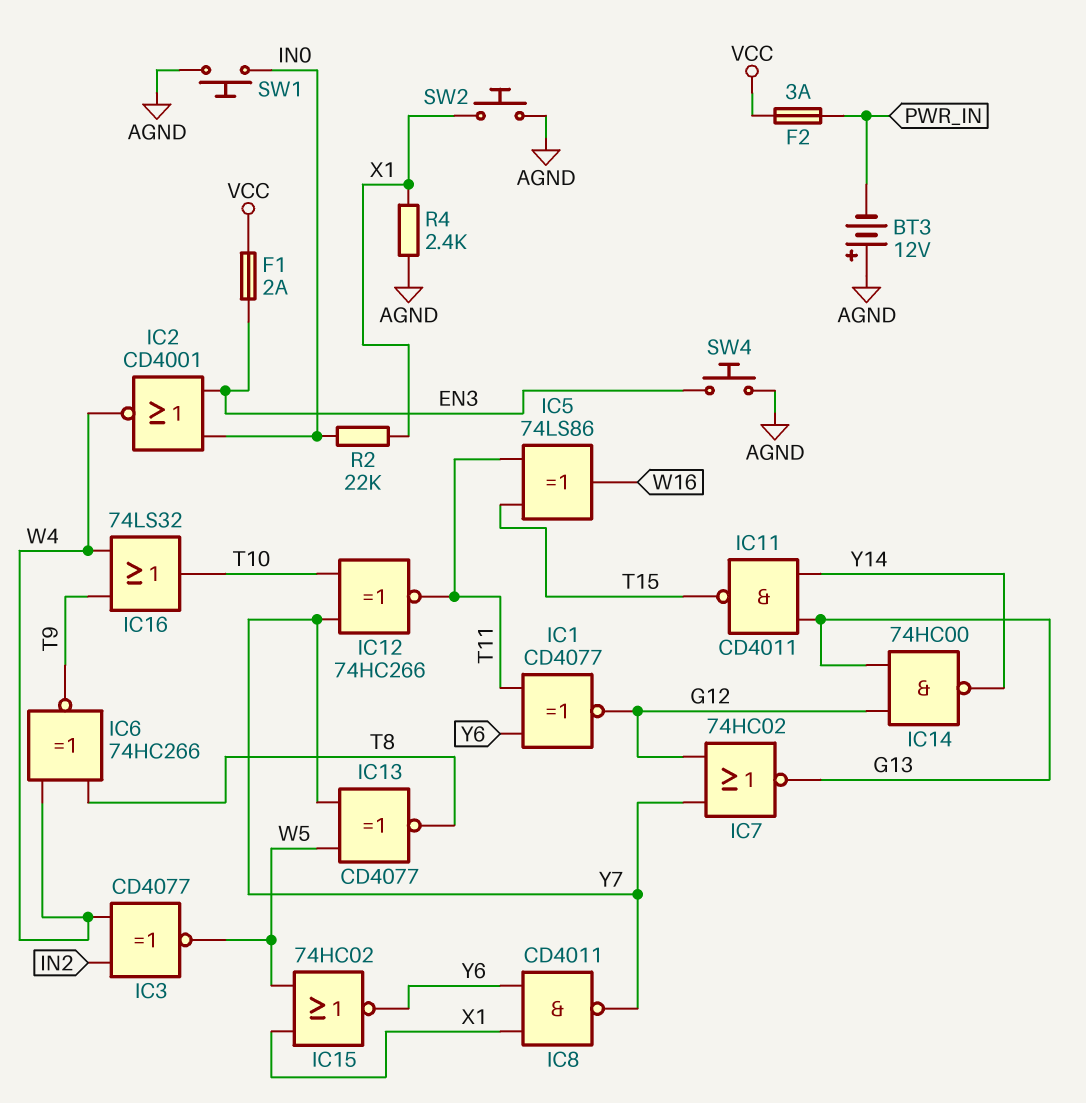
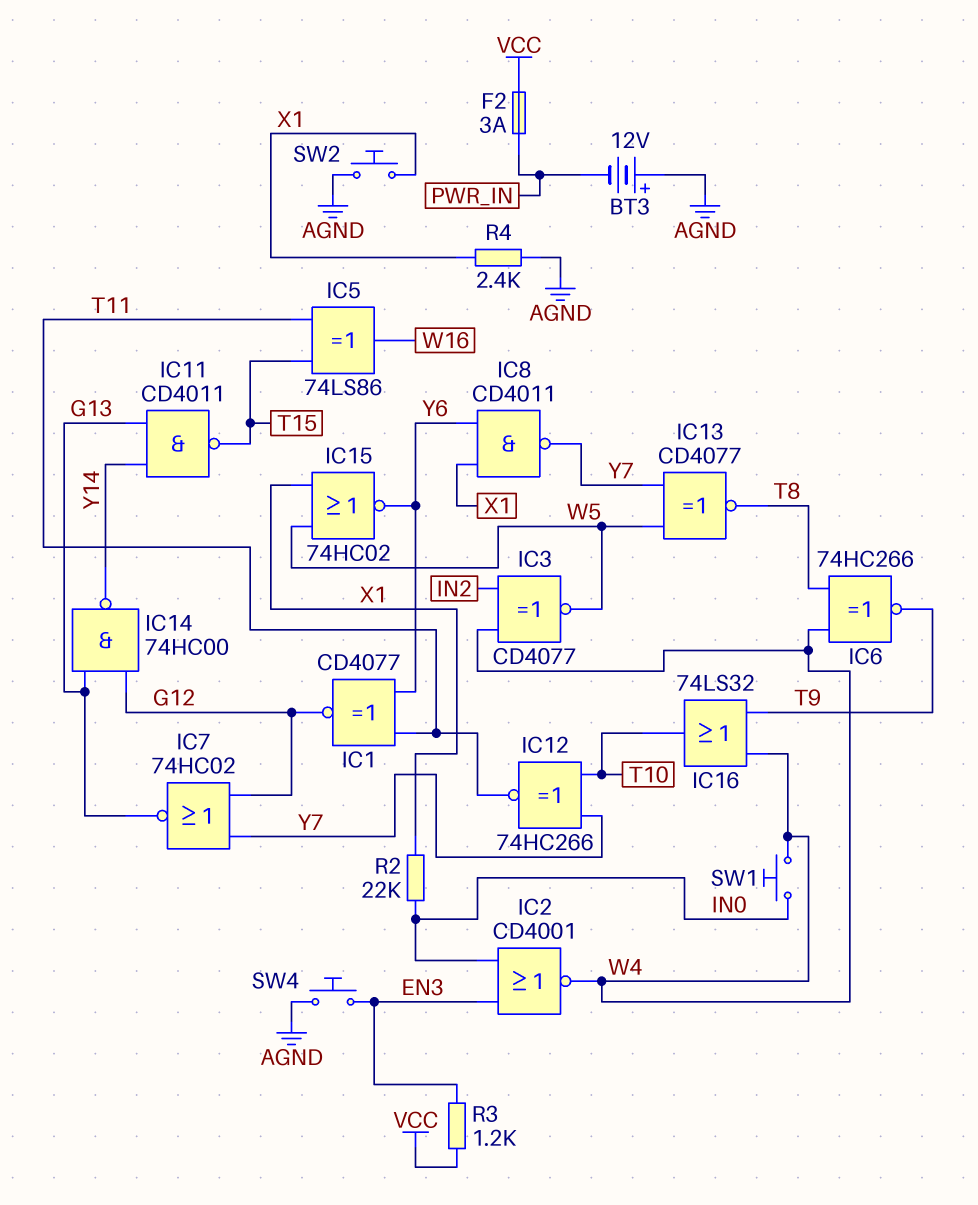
F1: 2A (EN3, VCC) -> none
R3: none -> 1.2k (EN3, VCC)
SW1: button (AGND, IN0) -> button (IN0, W4)

